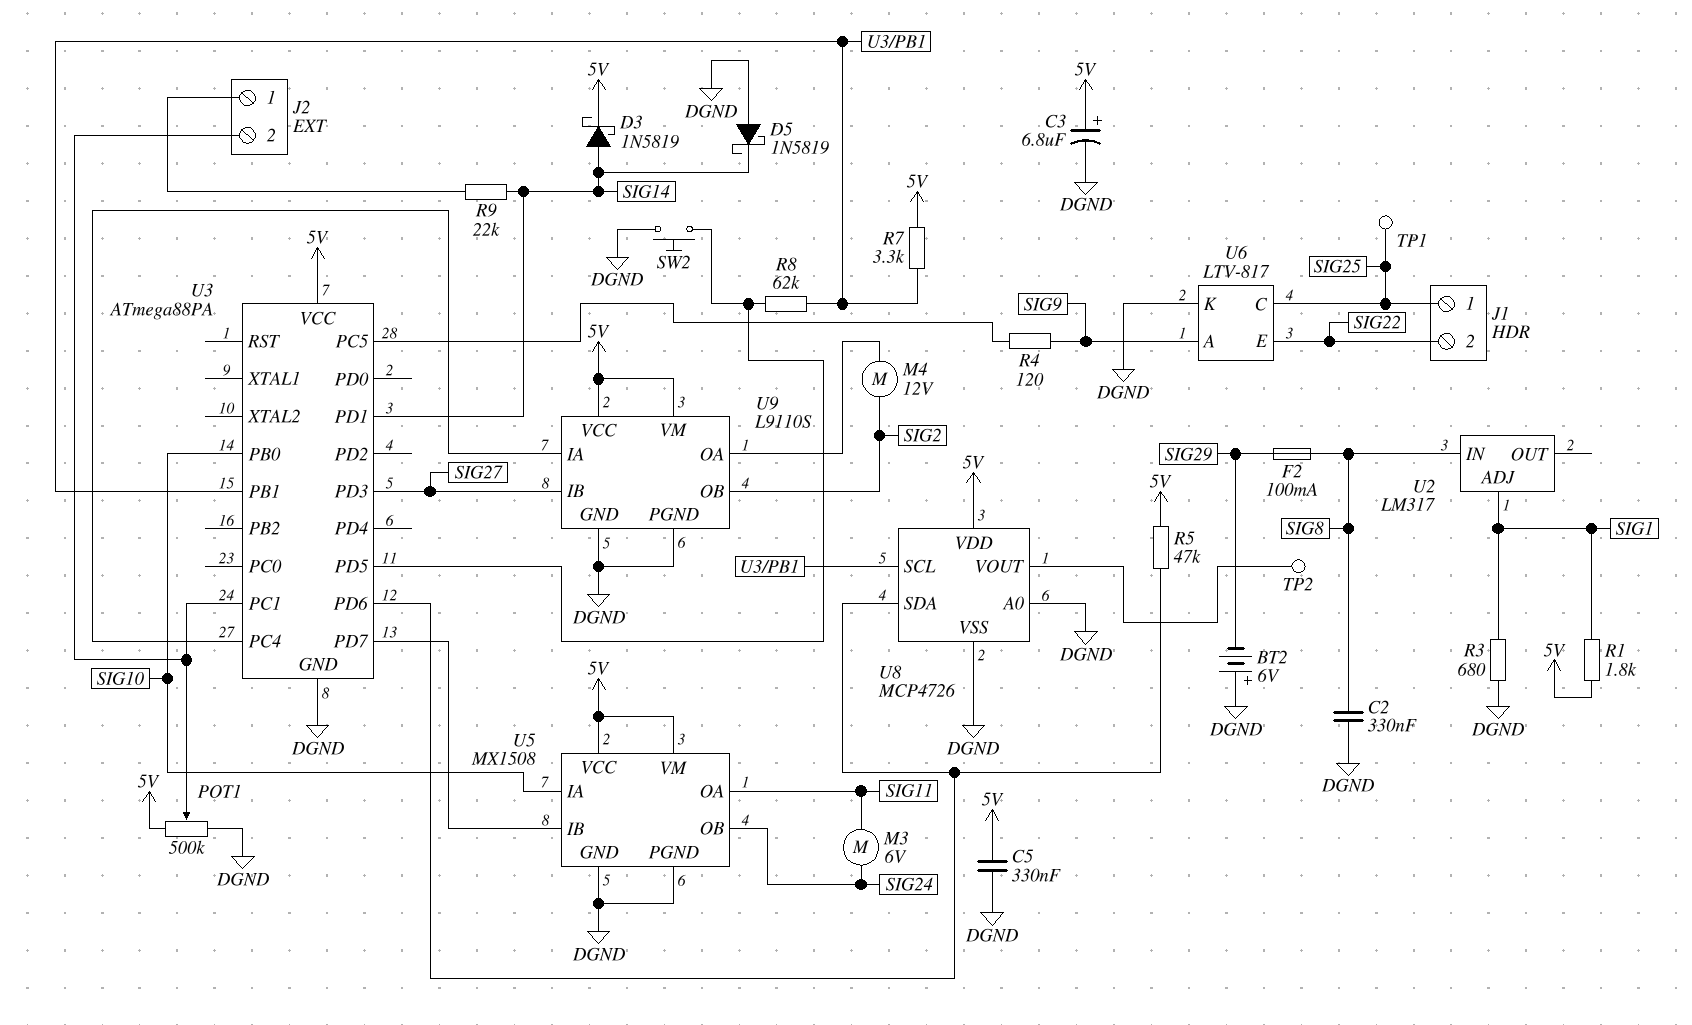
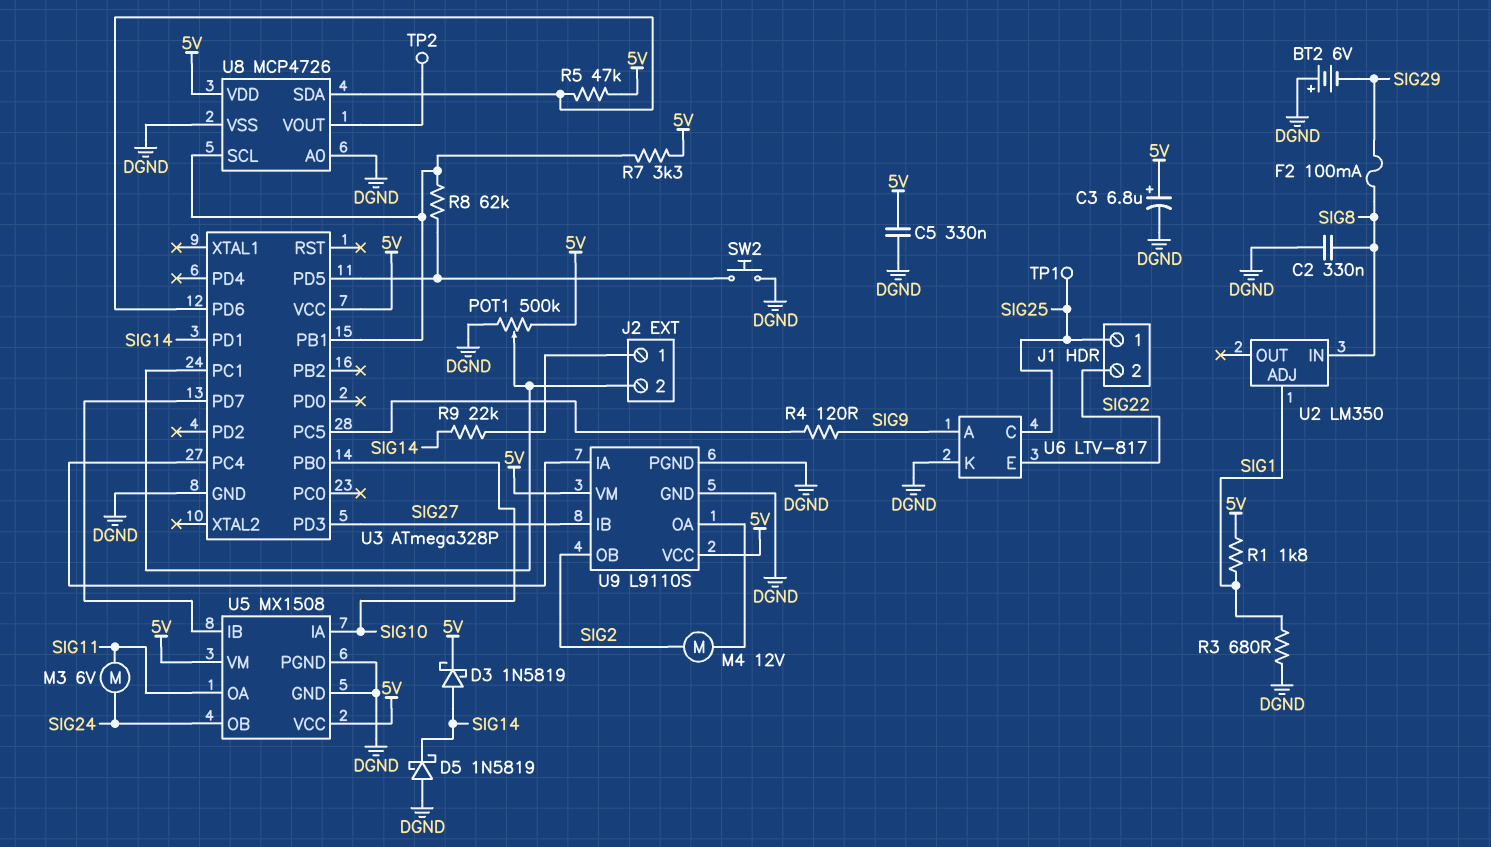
U2: LM317 -> LM350
U3: ATmega88PA -> ATmega328P

